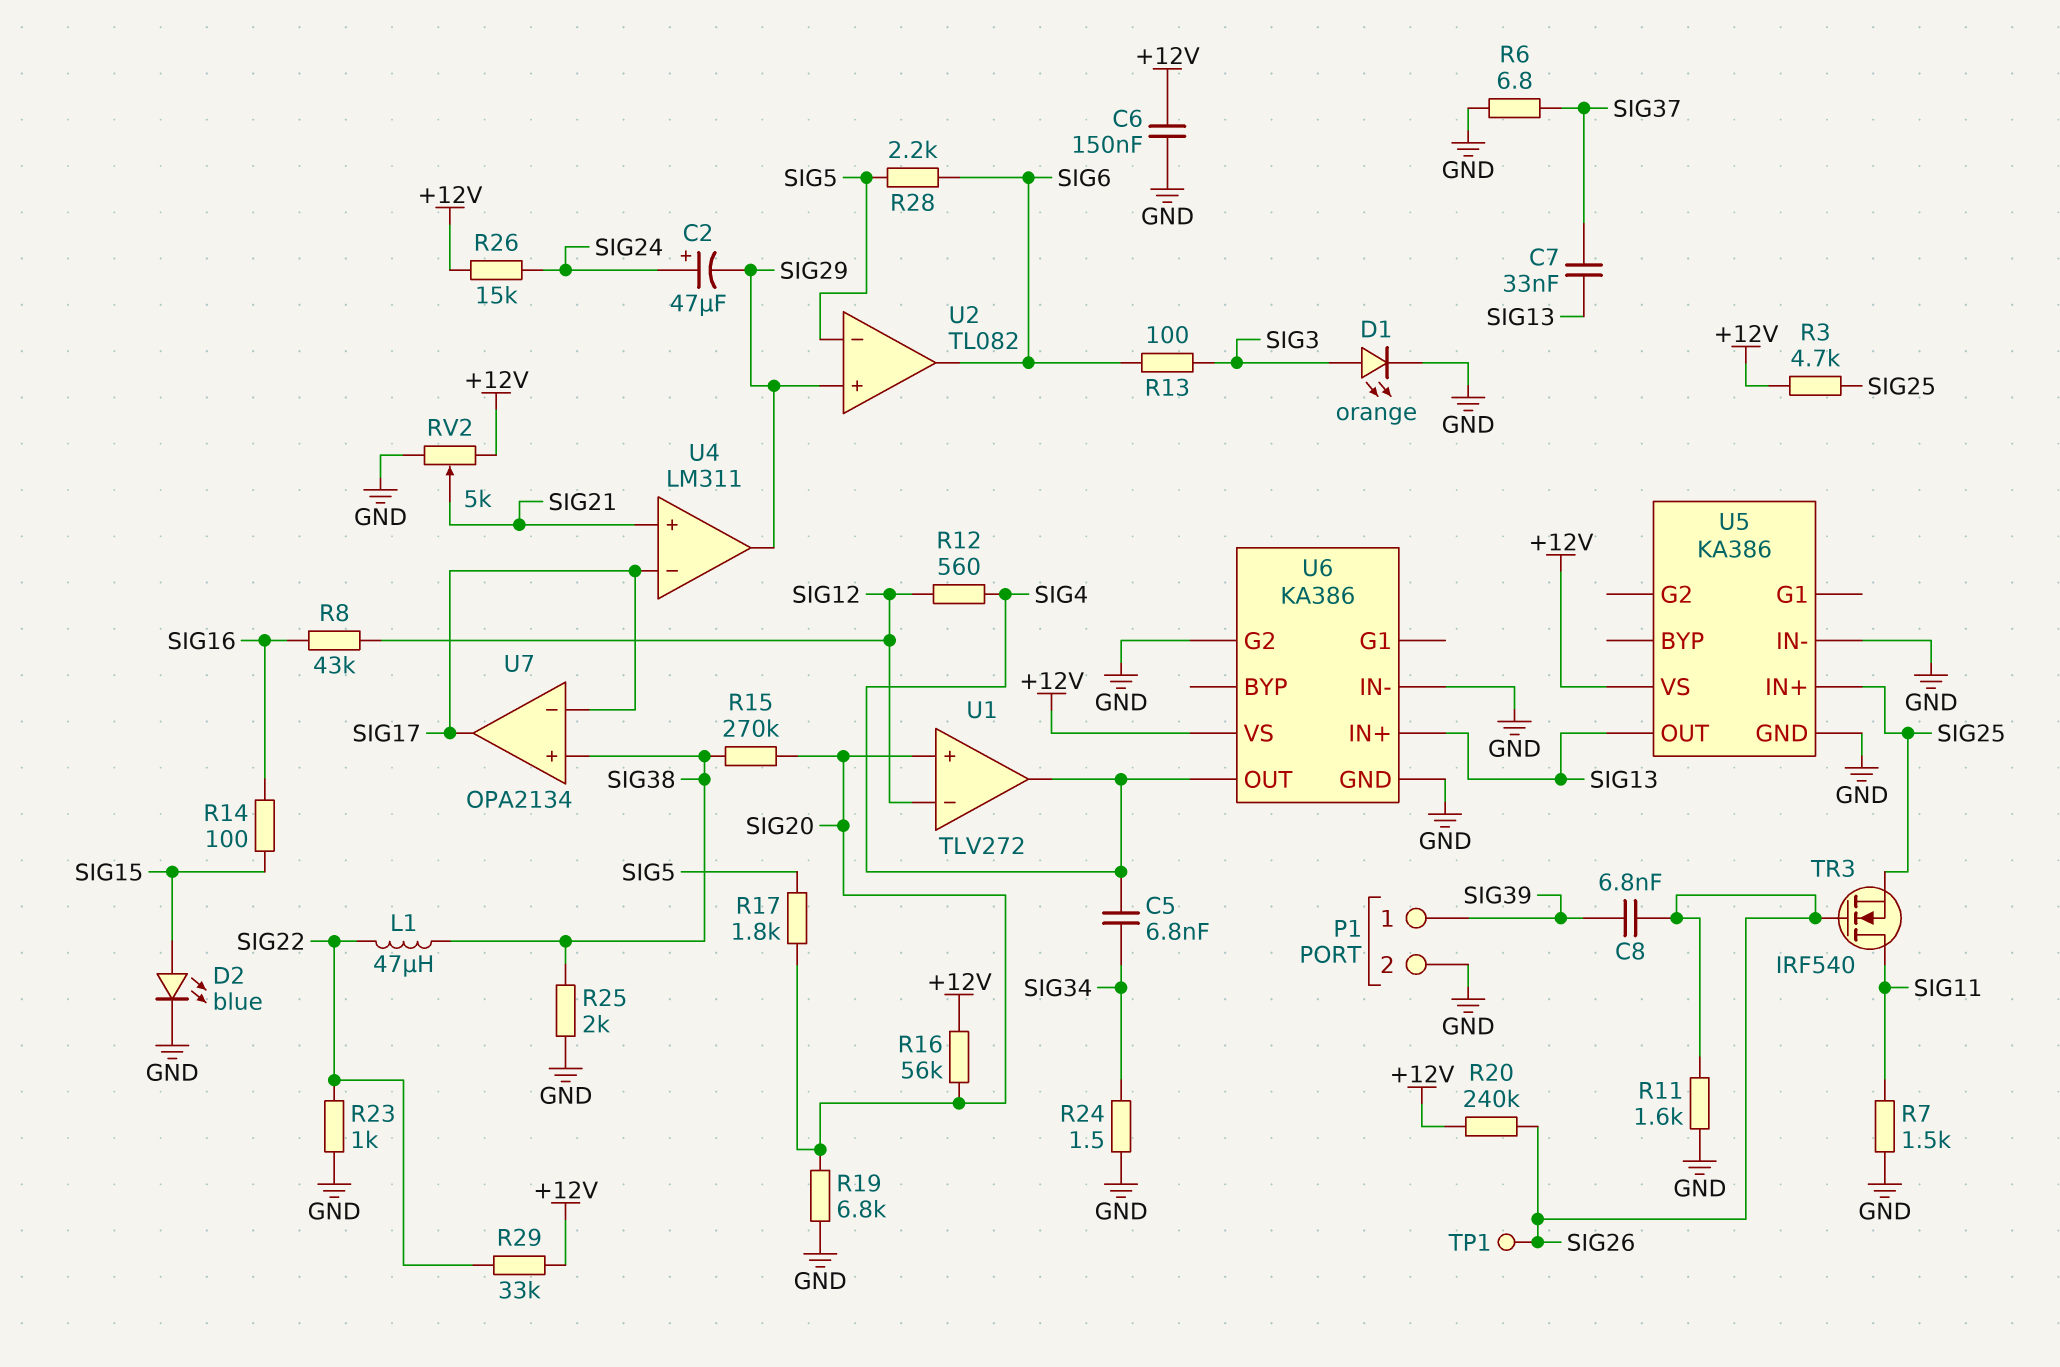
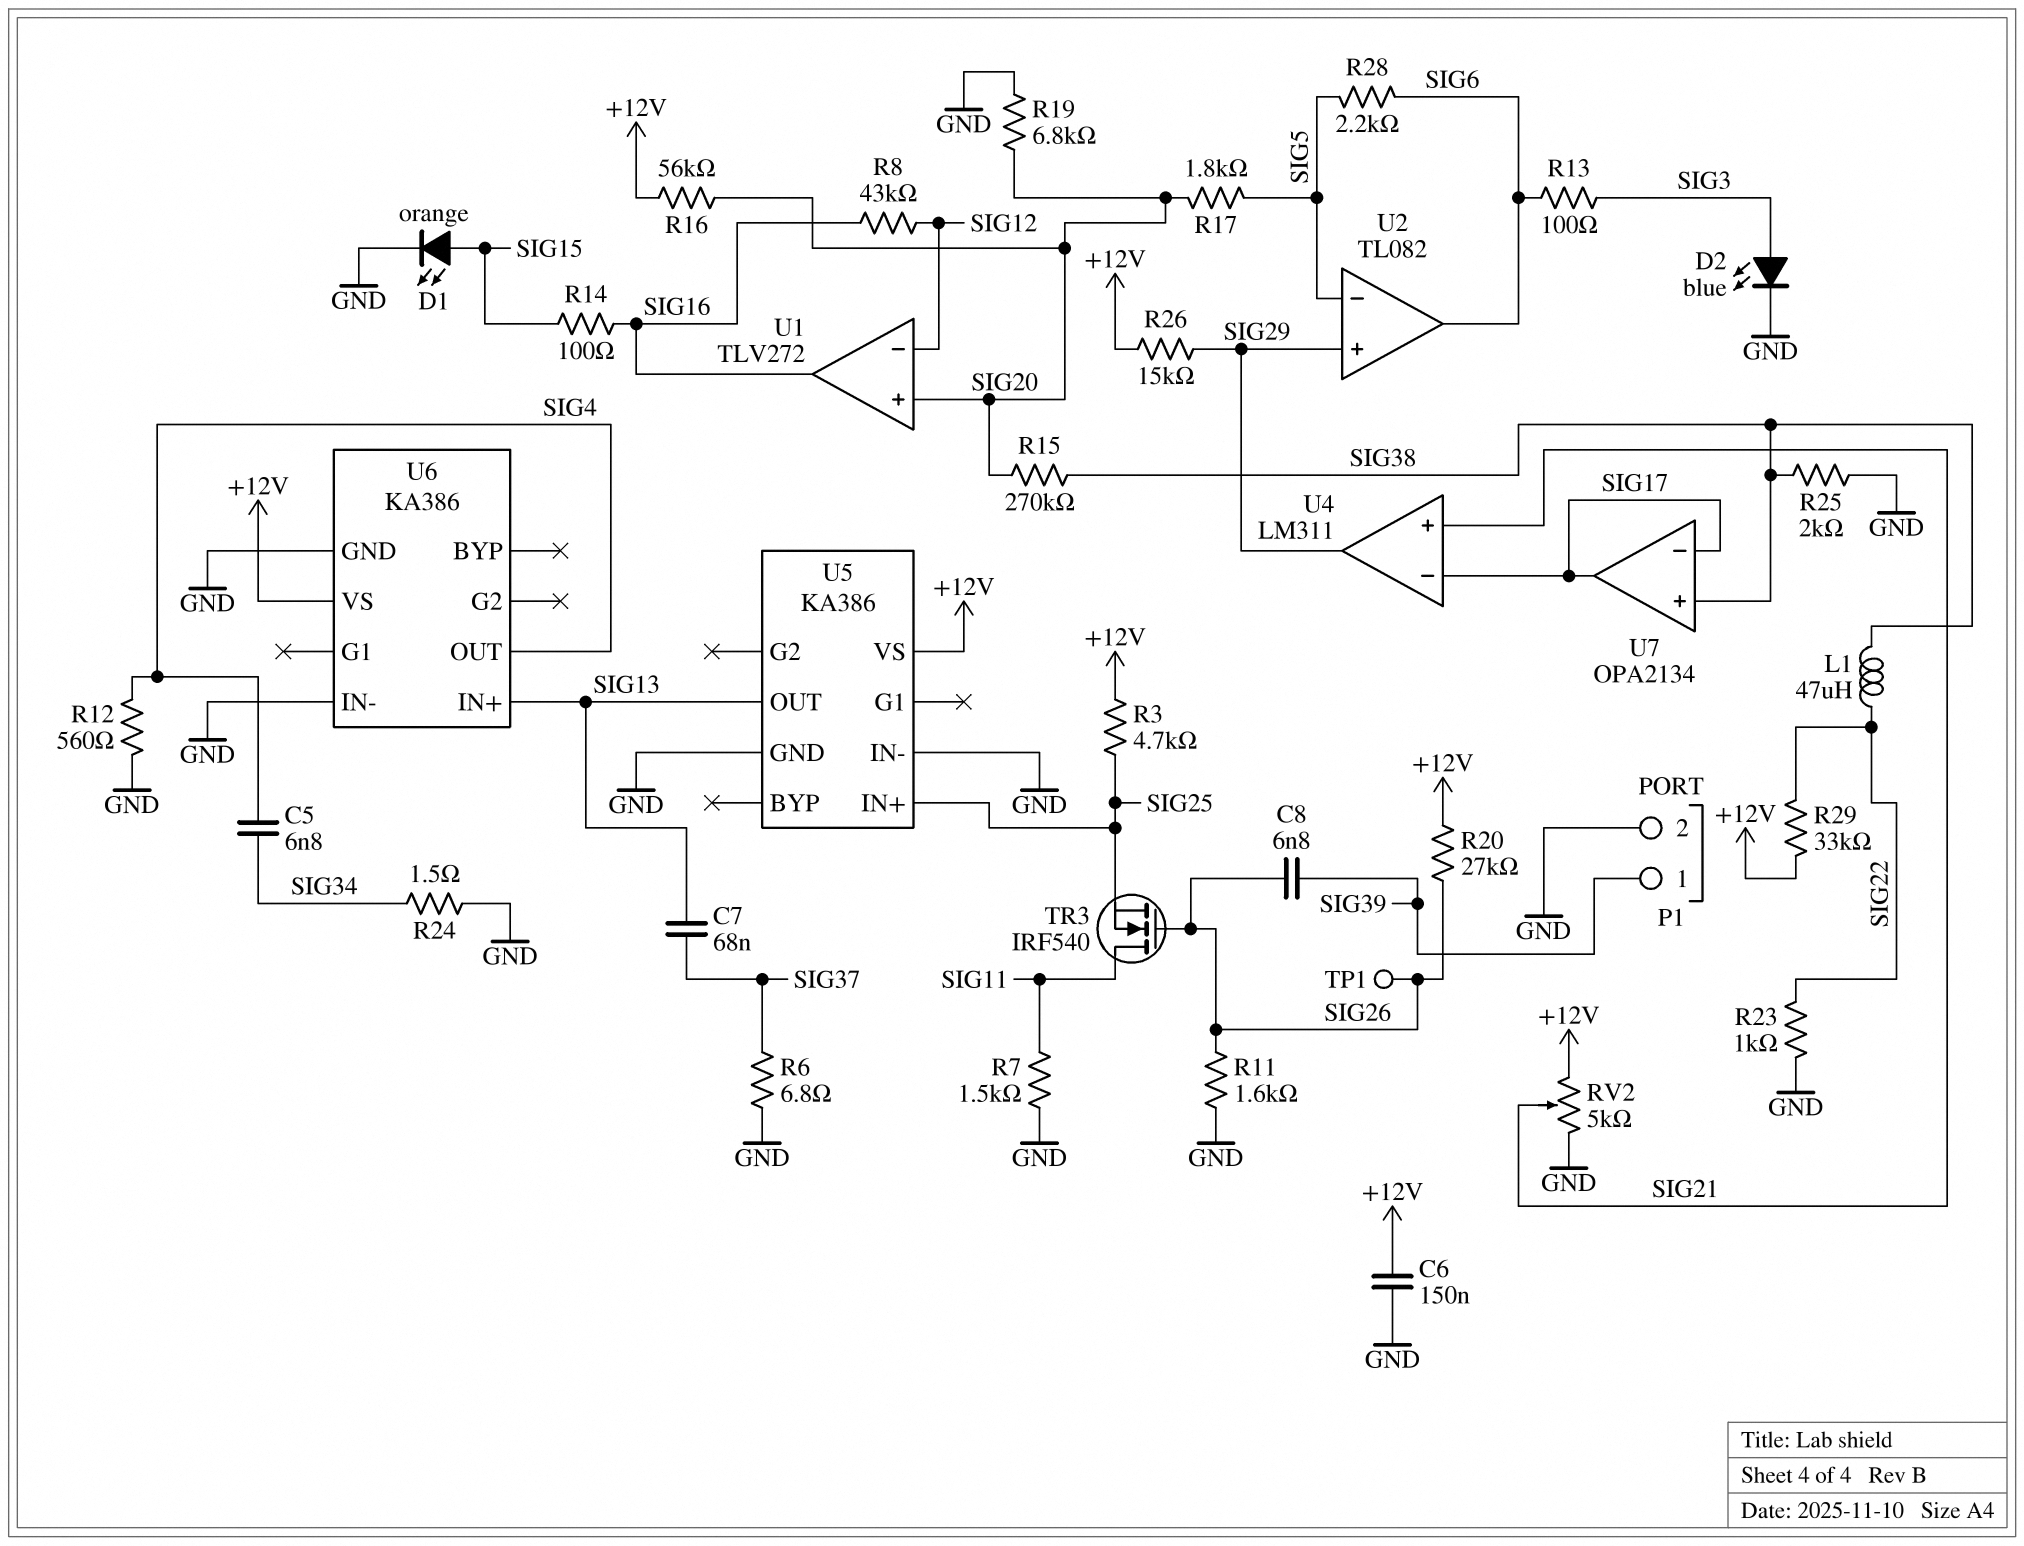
C2: 47uF (plus SIG24, minus SIG29) -> none
C7: 33nF (SIG13, SIG37) -> 68nF (SIG13, SIG37)
D1: LED orange (A SIG3, K GND) -> LED orange (A SIG15, K GND)
D2: LED blue (A SIG15, K GND) -> LED blue (A SIG3, K GND)
R12: 560 (SIG4, SIG12) -> 560 (GND, SIG4)
R20: 240k (+12V, SIG26) -> 27k (+12V, SIG26)
R26: 15k (+12V, SIG24) -> 15k (+12V, SIG29)
U1 pin out: SIG4 -> SIG16
U6 pin G2: GND -> none

